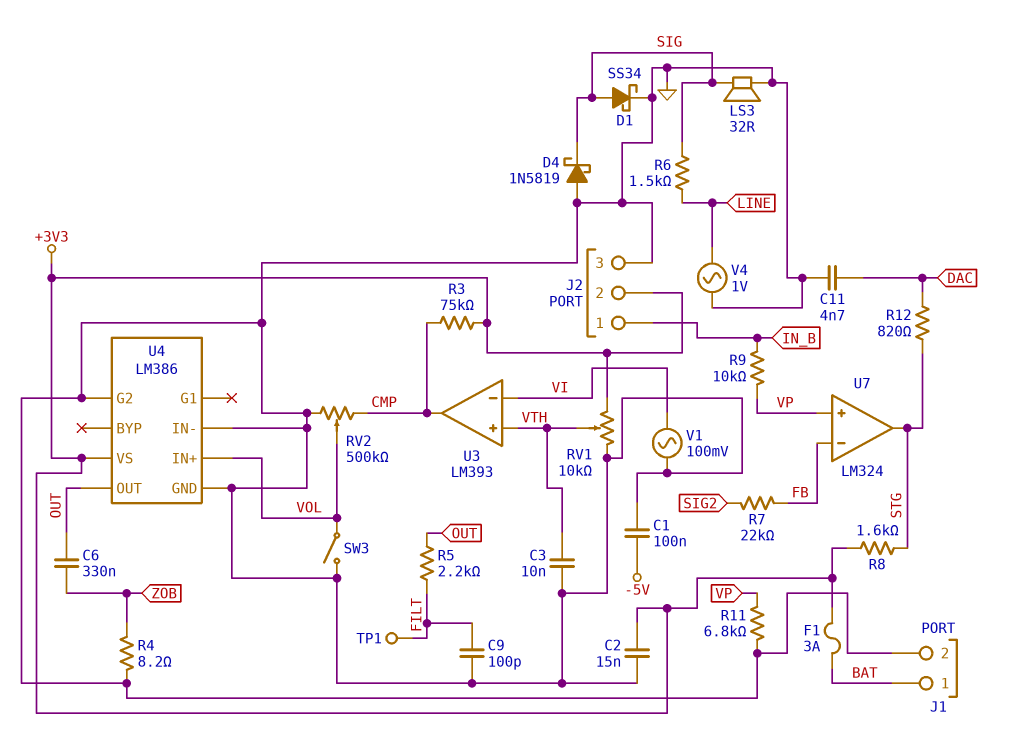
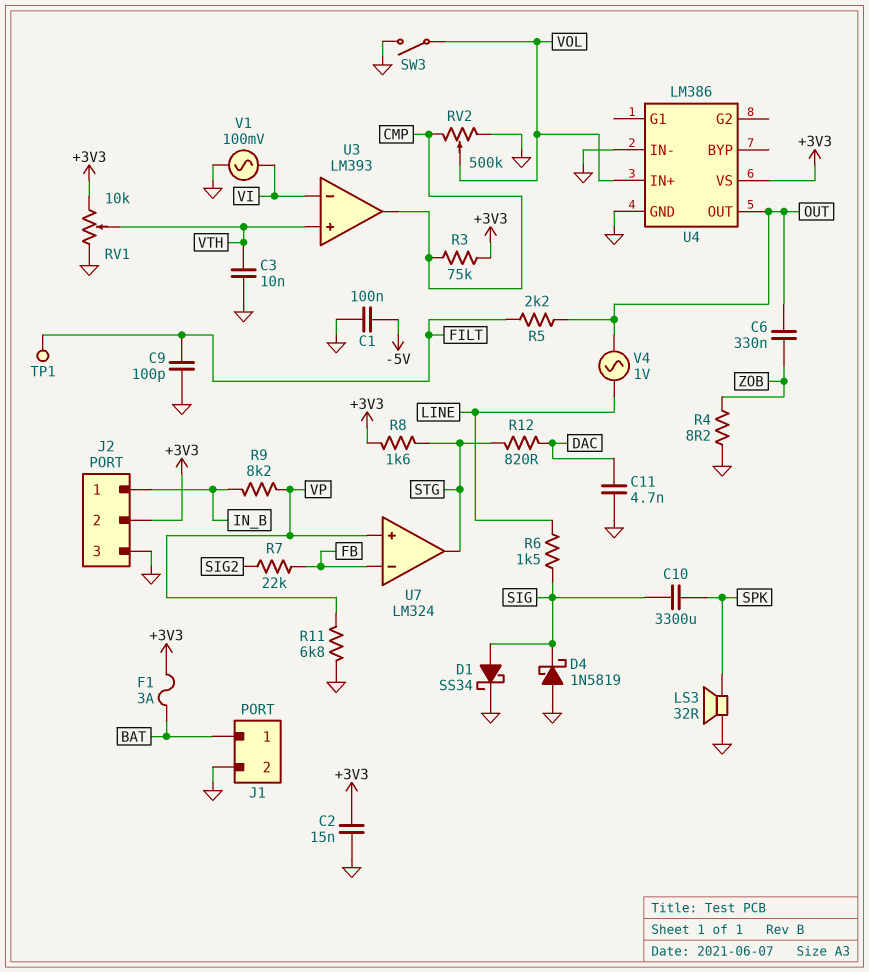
C10: none -> 3300uF (SIG, SPK)
LS3: speaker 32R (GND, SIG) -> speaker 32R (GND, SPK)
R9: 10k (IN_B, VP) -> 8.2k (IN_B, VP)
U4 pin G2: GND -> none
V4: AC 1V (GND, LINE) -> AC 1V (LINE, OUT)

